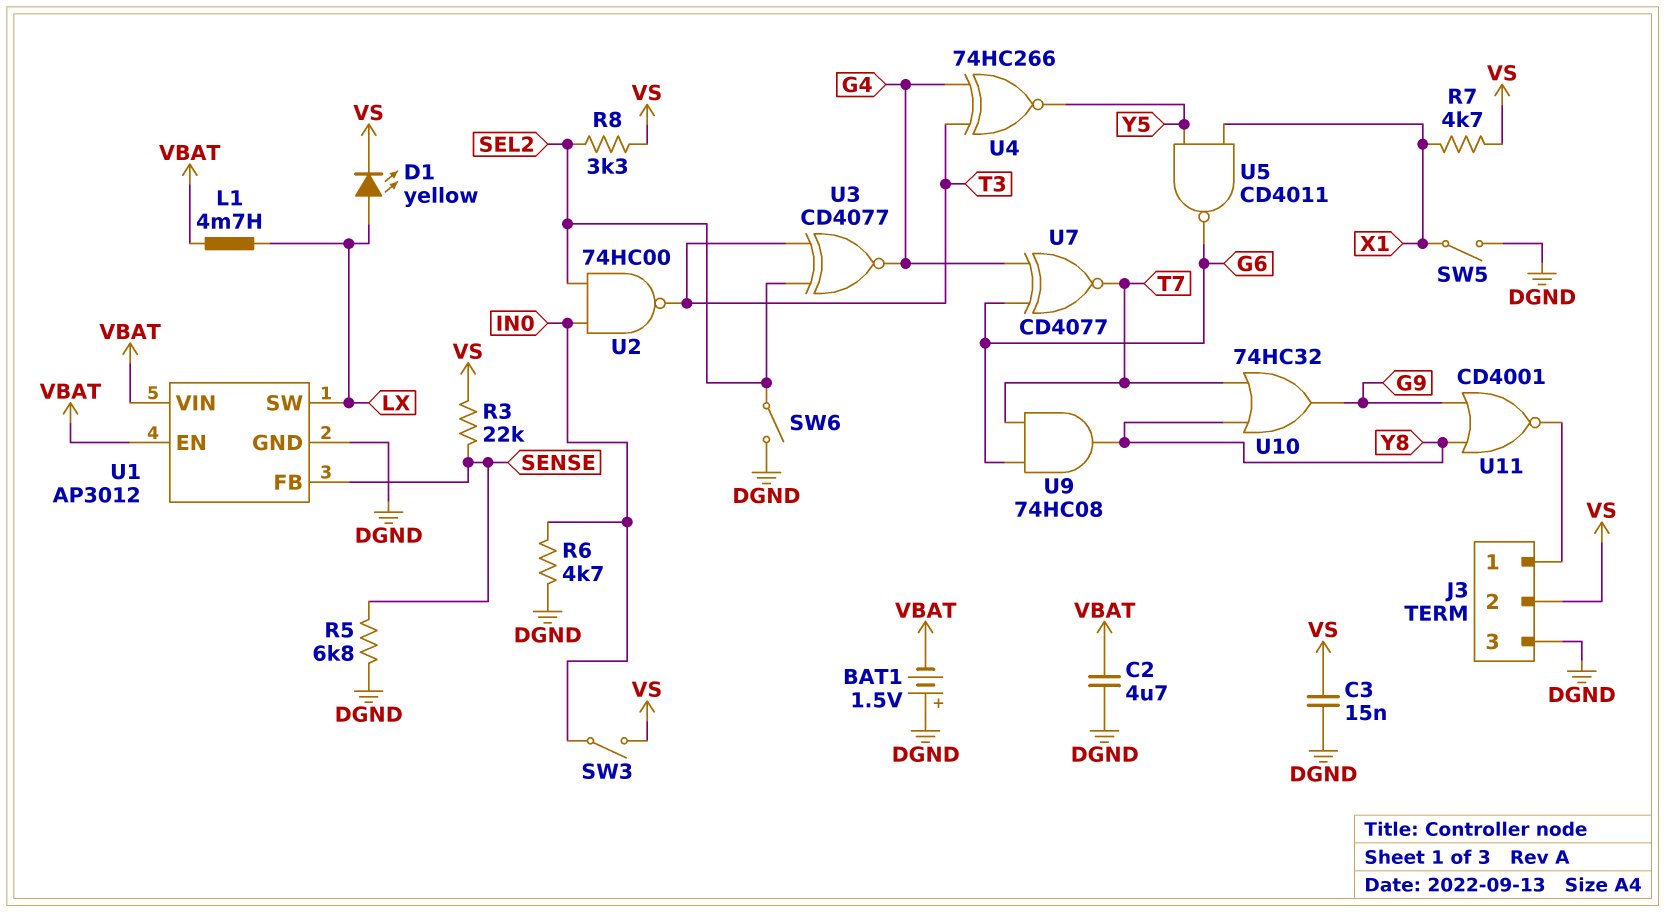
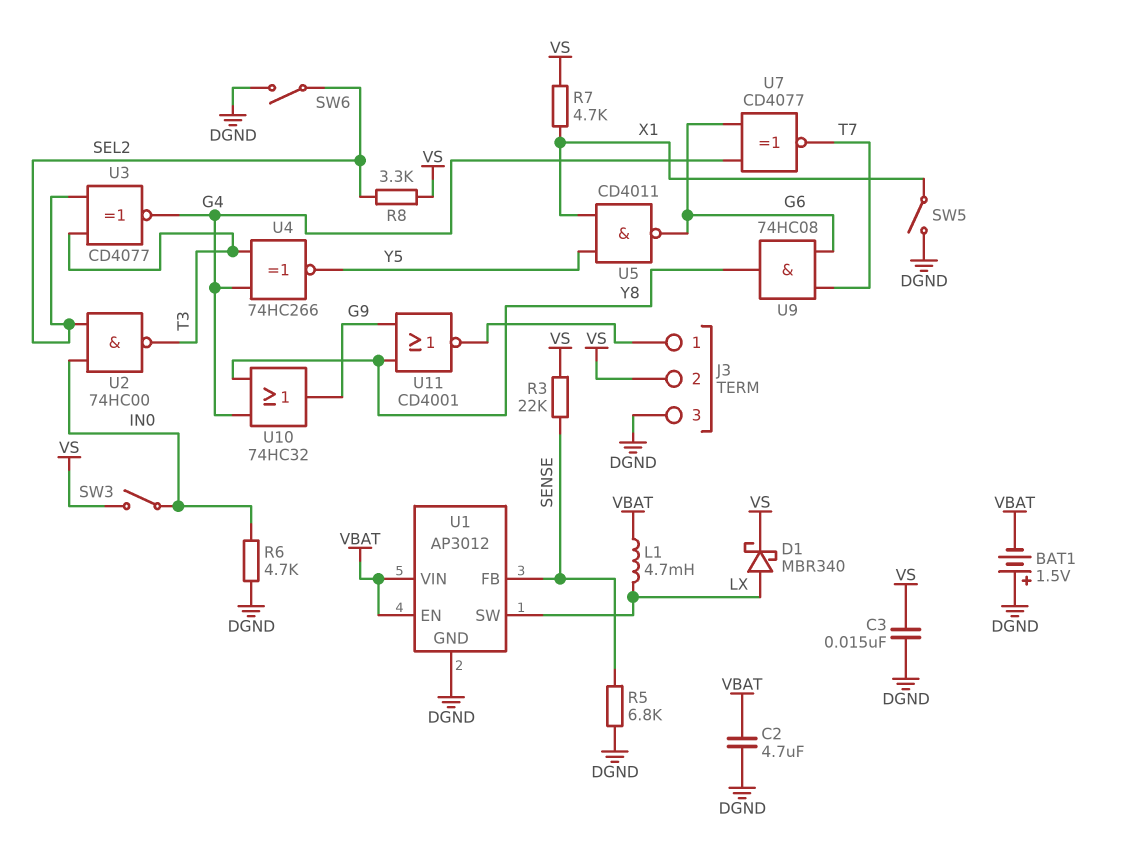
D1: LED yellow (A LX, K VS) -> schottky MBR340 (A LX, K VS)
U10: OR 74HC32 (in T7, in Y8, out G9) -> OR 74HC32 (in G4, in Y8, out G9)

